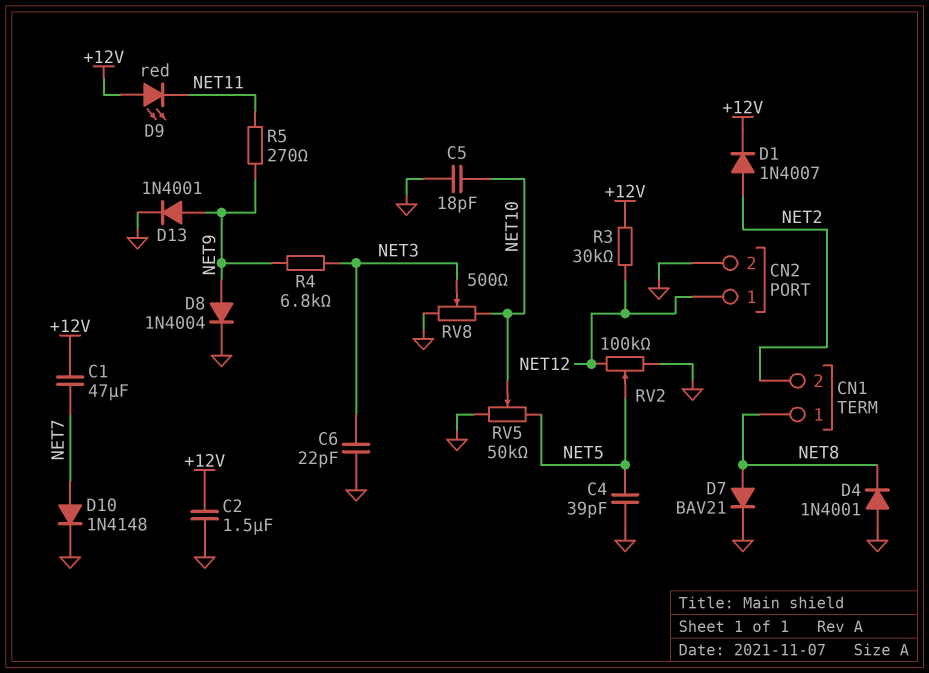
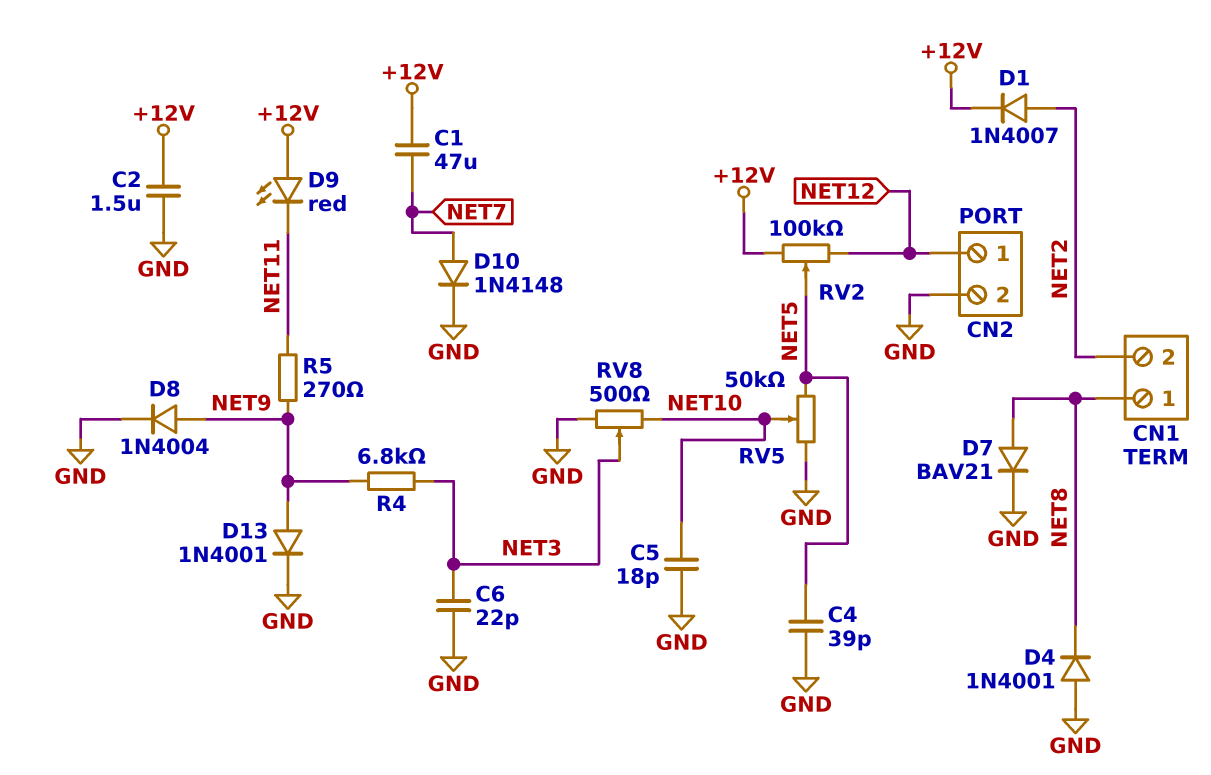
R3: 30k (+12V, NET12) -> none
RV2: 100k (GND, NET12, wiper NET5) -> 100k (+12V, NET12, wiper NET5)

